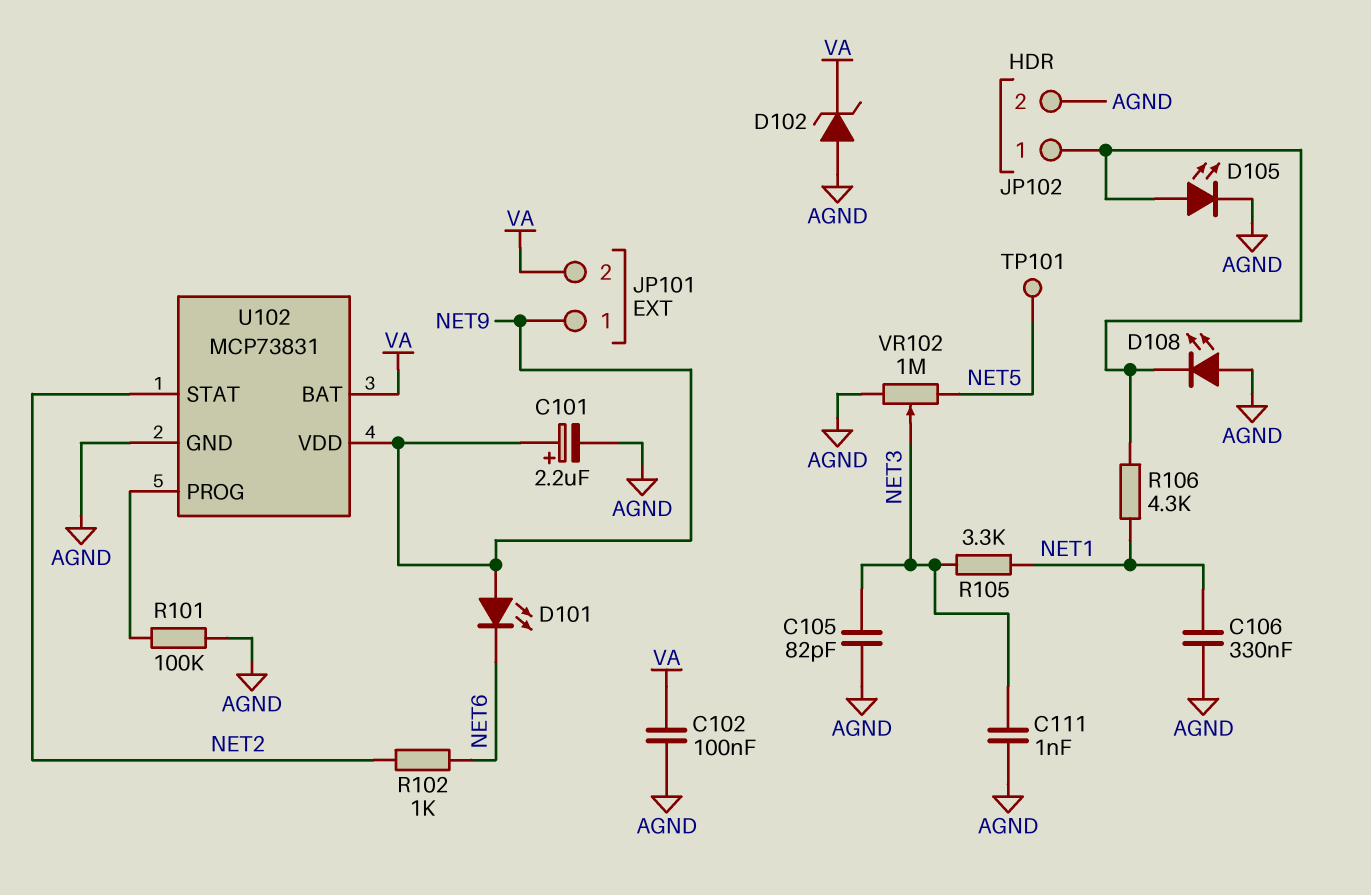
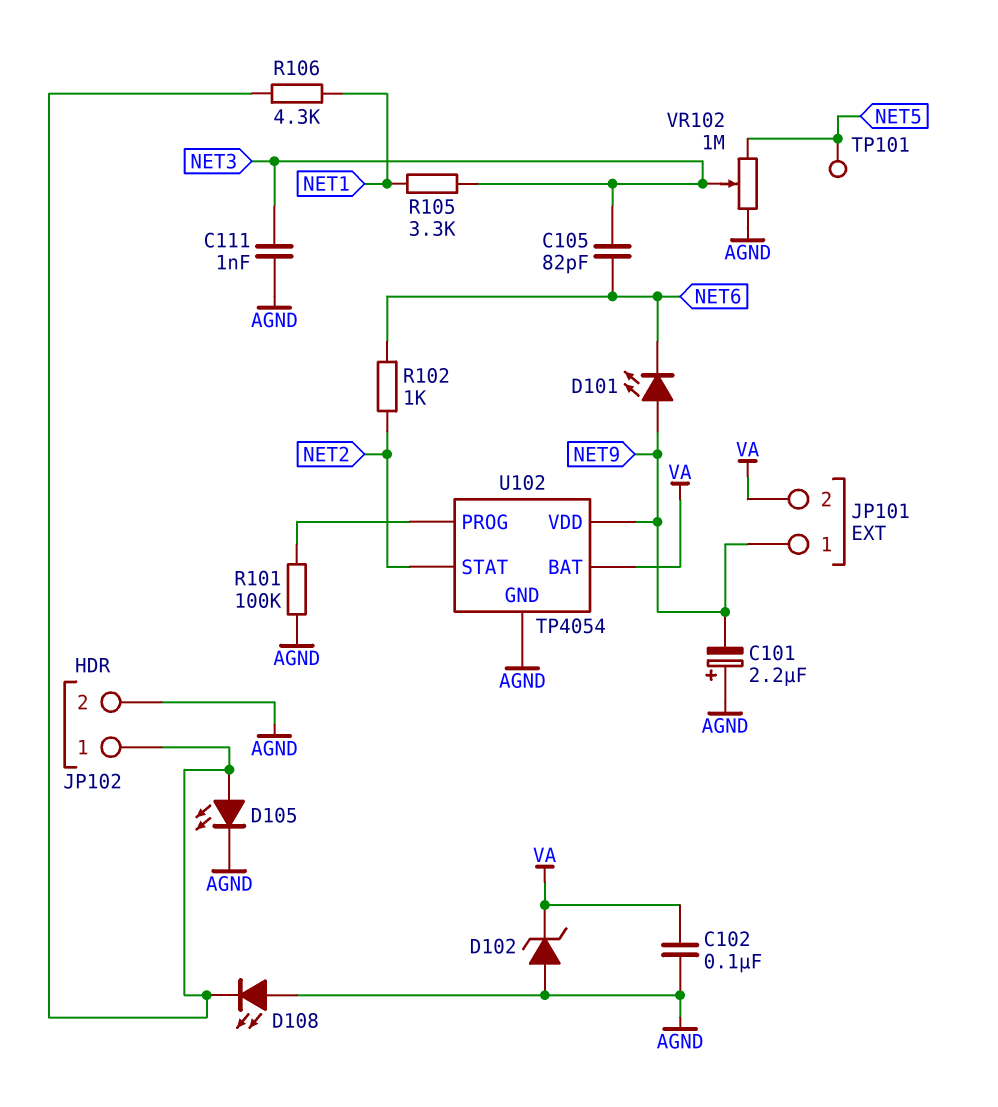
C101: 2.2uF (plus NET9, minus AGND) -> 2.2uF (plus AGND, minus NET9)
C105: 82pF (AGND, NET3) -> 82pF (NET3, NET6)
C106: 330nF (AGND, NET1) -> none
U102: MCP73831 -> TP4054

